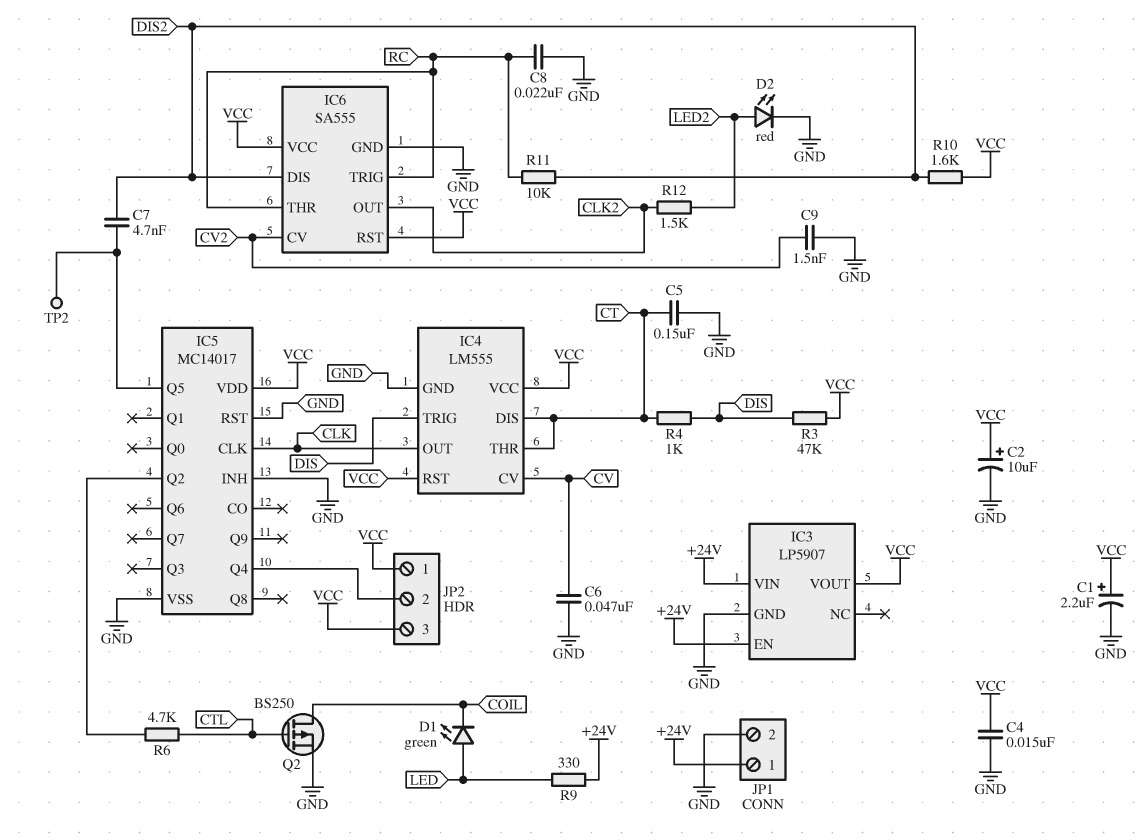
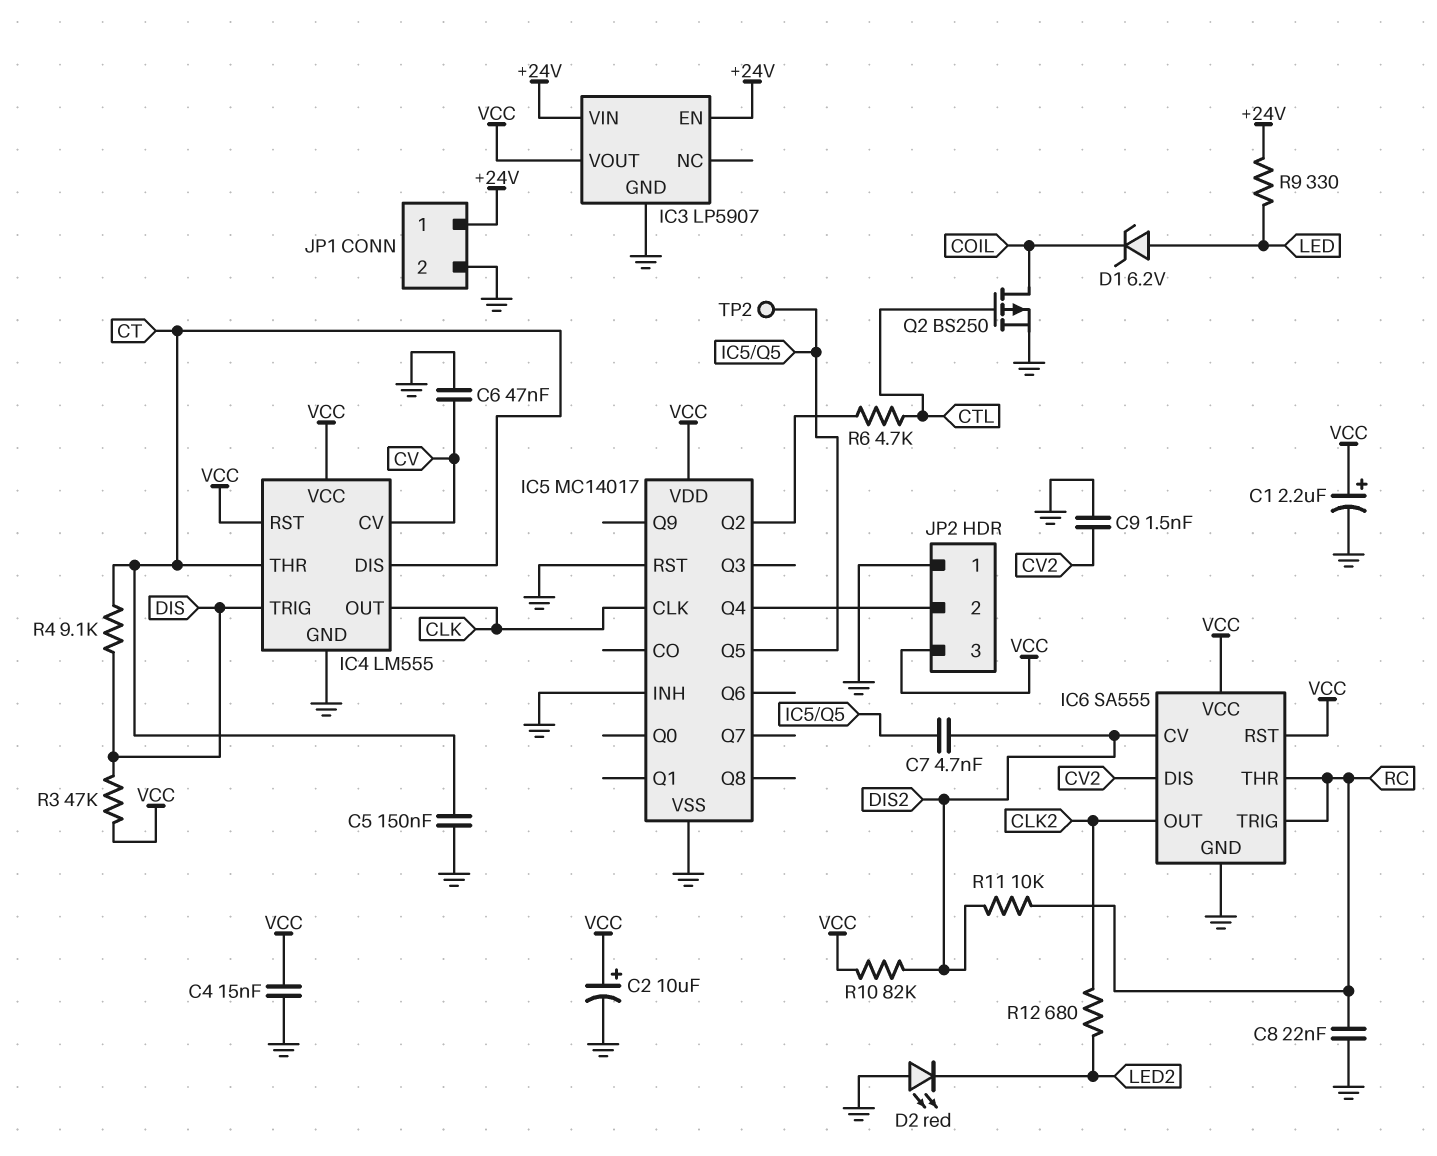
D1: LED green (A LED, K COIL) -> zener 6.2V (A LED, K COIL)
D2: LED red (A LED2, K GND) -> LED red (A GND, K LED2)
IC6 pin CV: CV2 -> DIS2
IC6 pin DIS: DIS2 -> CV2
JP2 pin 1: VCC -> GND
R4: 1k (CT, DIS) -> 9.1k (CT, DIS)
R10: 1.6k (DIS2, VCC) -> 82k (DIS2, VCC)
R12: 1.5k (CLK2, LED2) -> 680 (CLK2, LED2)

